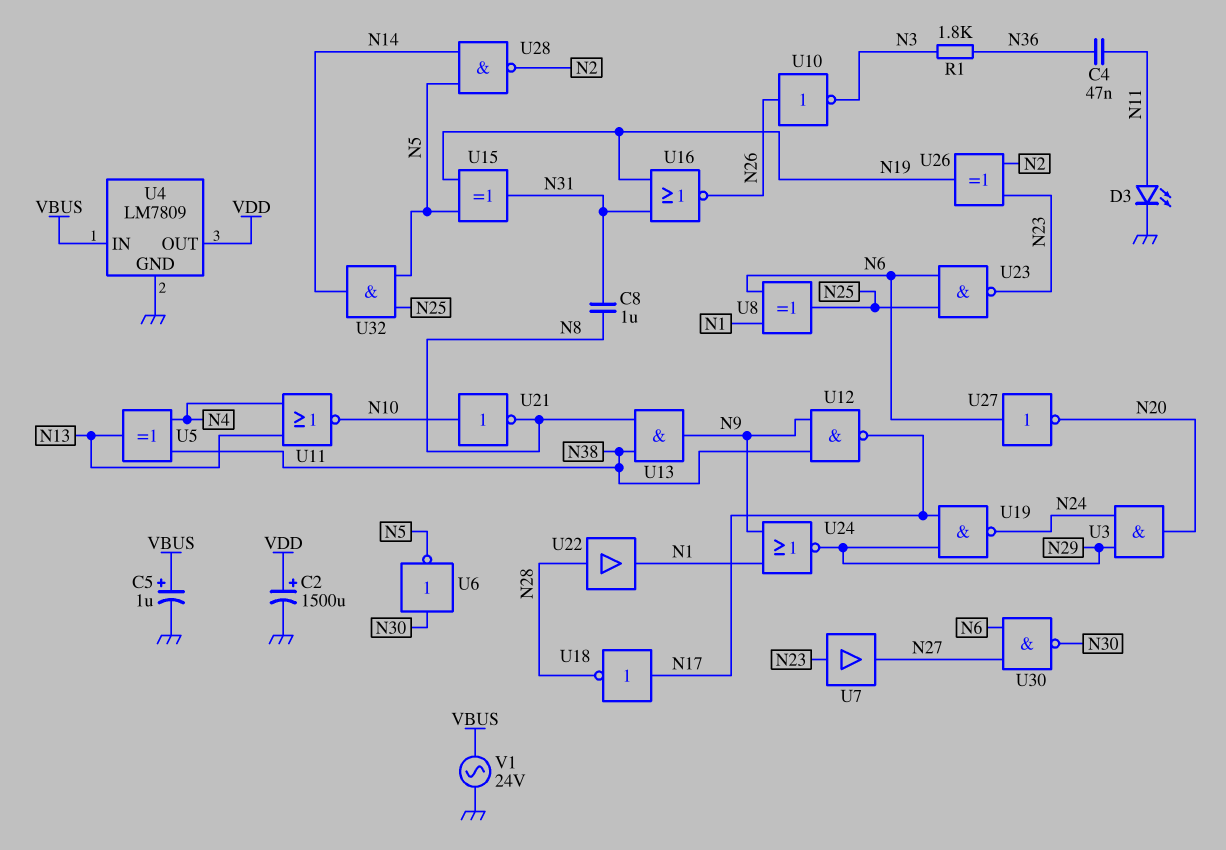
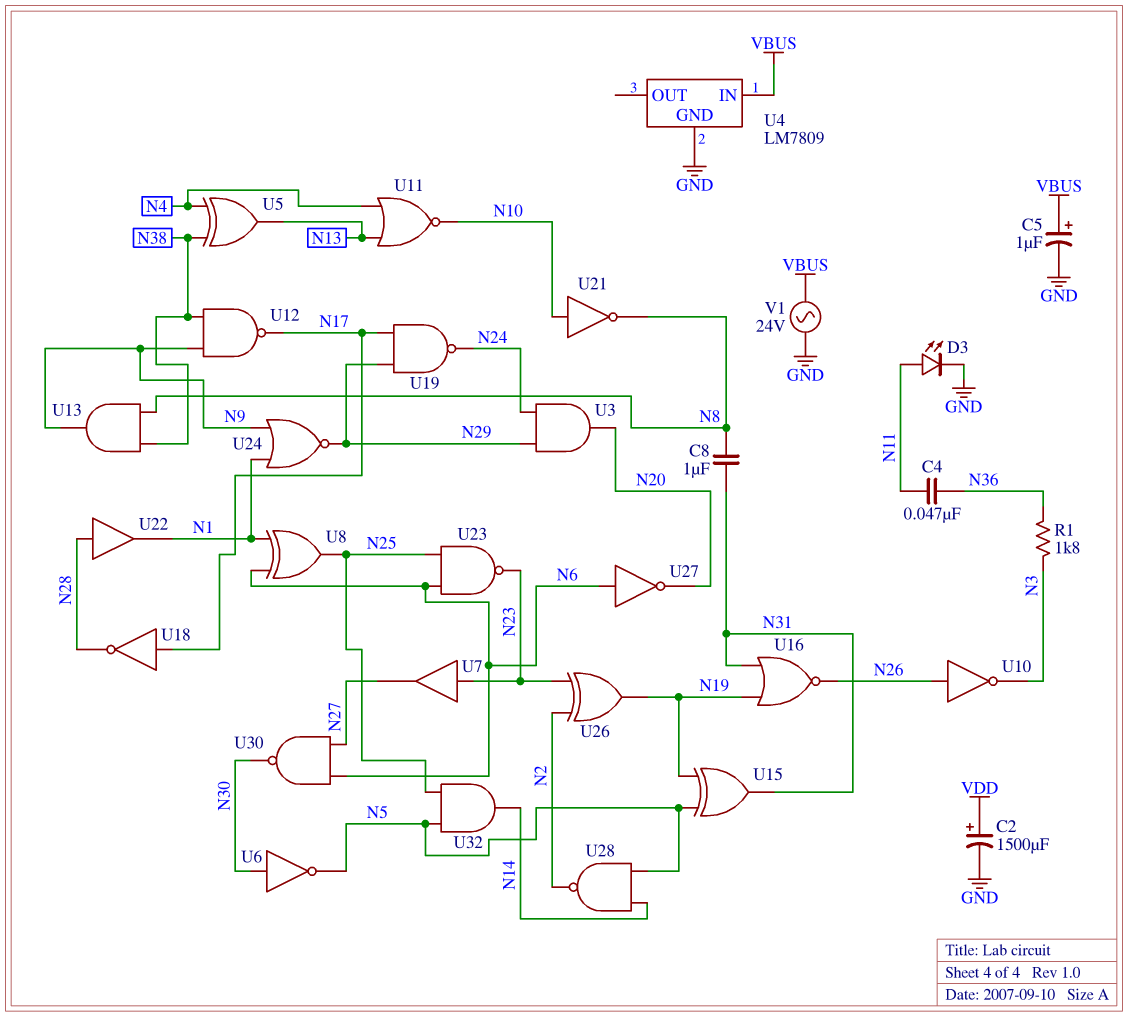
U4 pin OUT: VDD -> none

